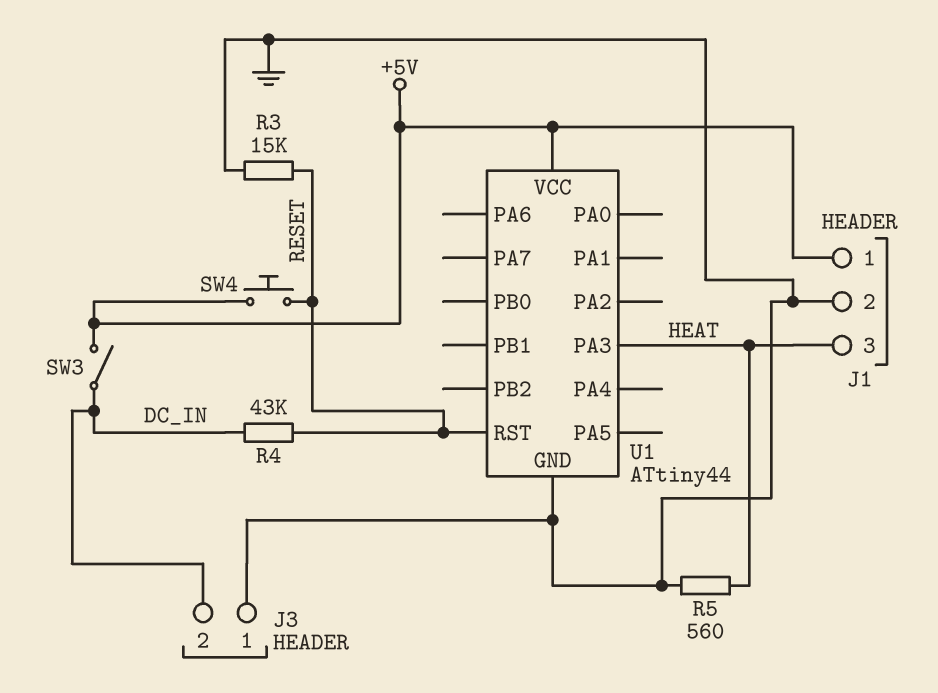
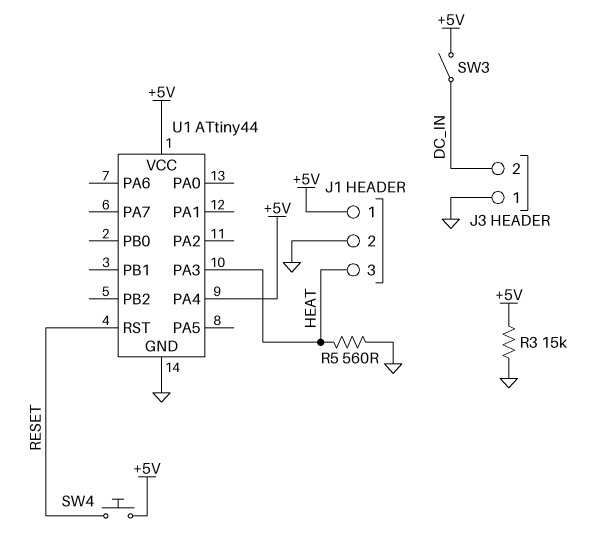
R3: 15k (GND, RESET) -> 15k (+5V, GND)
R4: 43k (DC_IN, RESET) -> none
U1 pin PA4: none -> +5V

